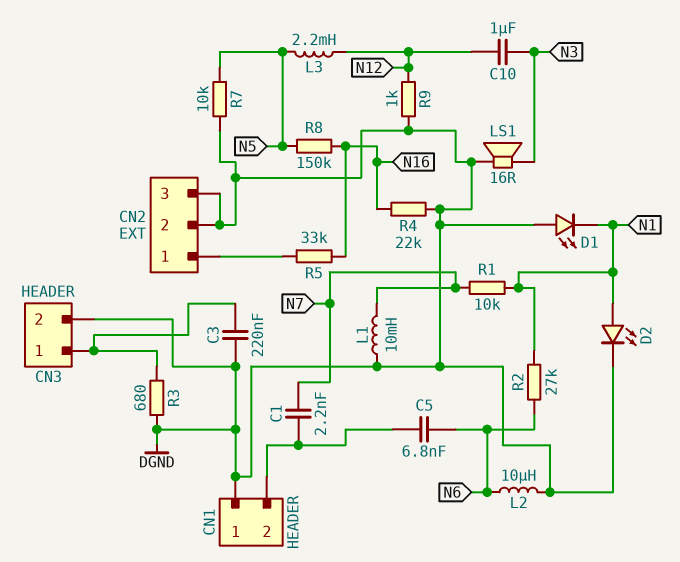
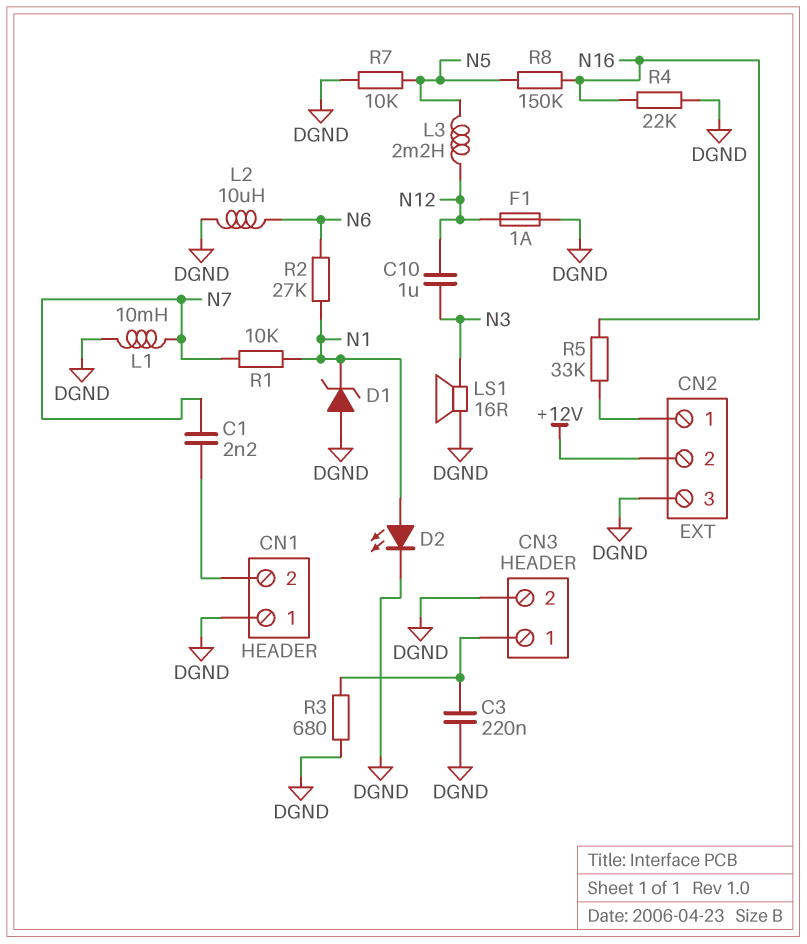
C5: 6.8nF (CN1/2, N6) -> none
CN2 pin 2: DGND -> +12V
D1: LED (A DGND, K N1) -> zener (A DGND, K N1)
F1: none -> 1A (DGND, N12)
R9: 1k (DGND, N12) -> none

